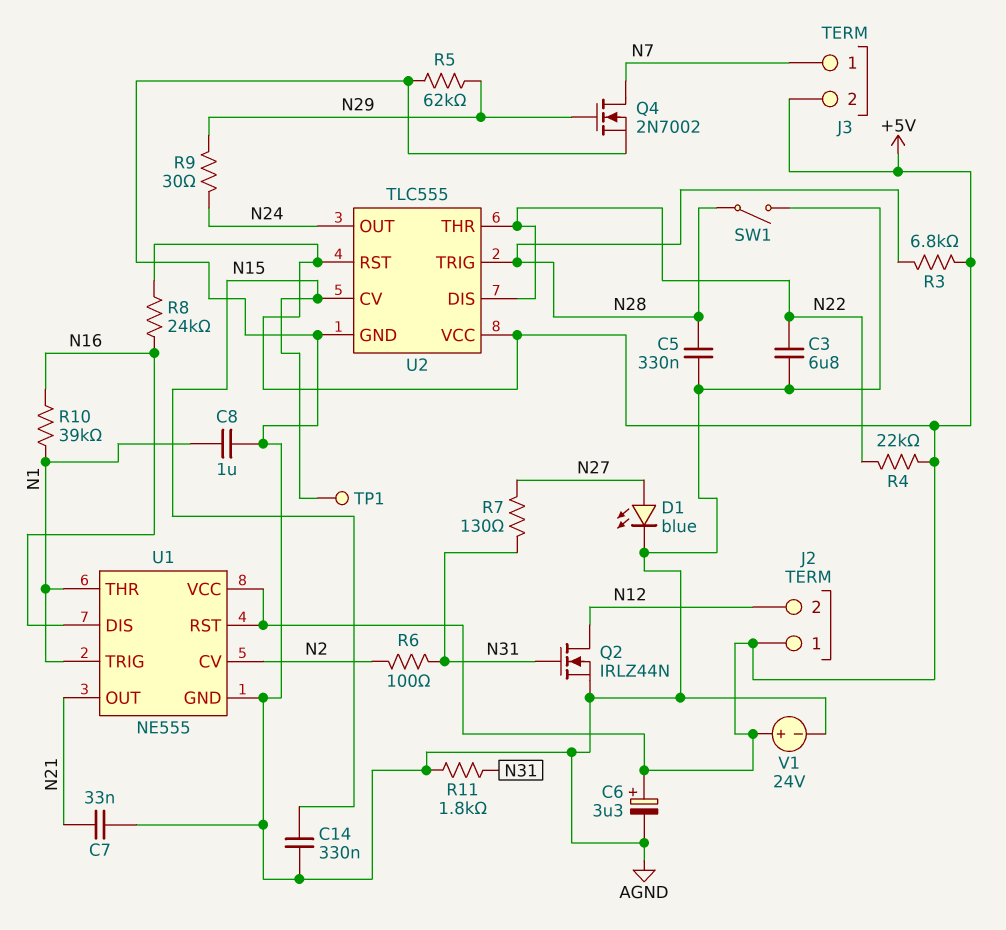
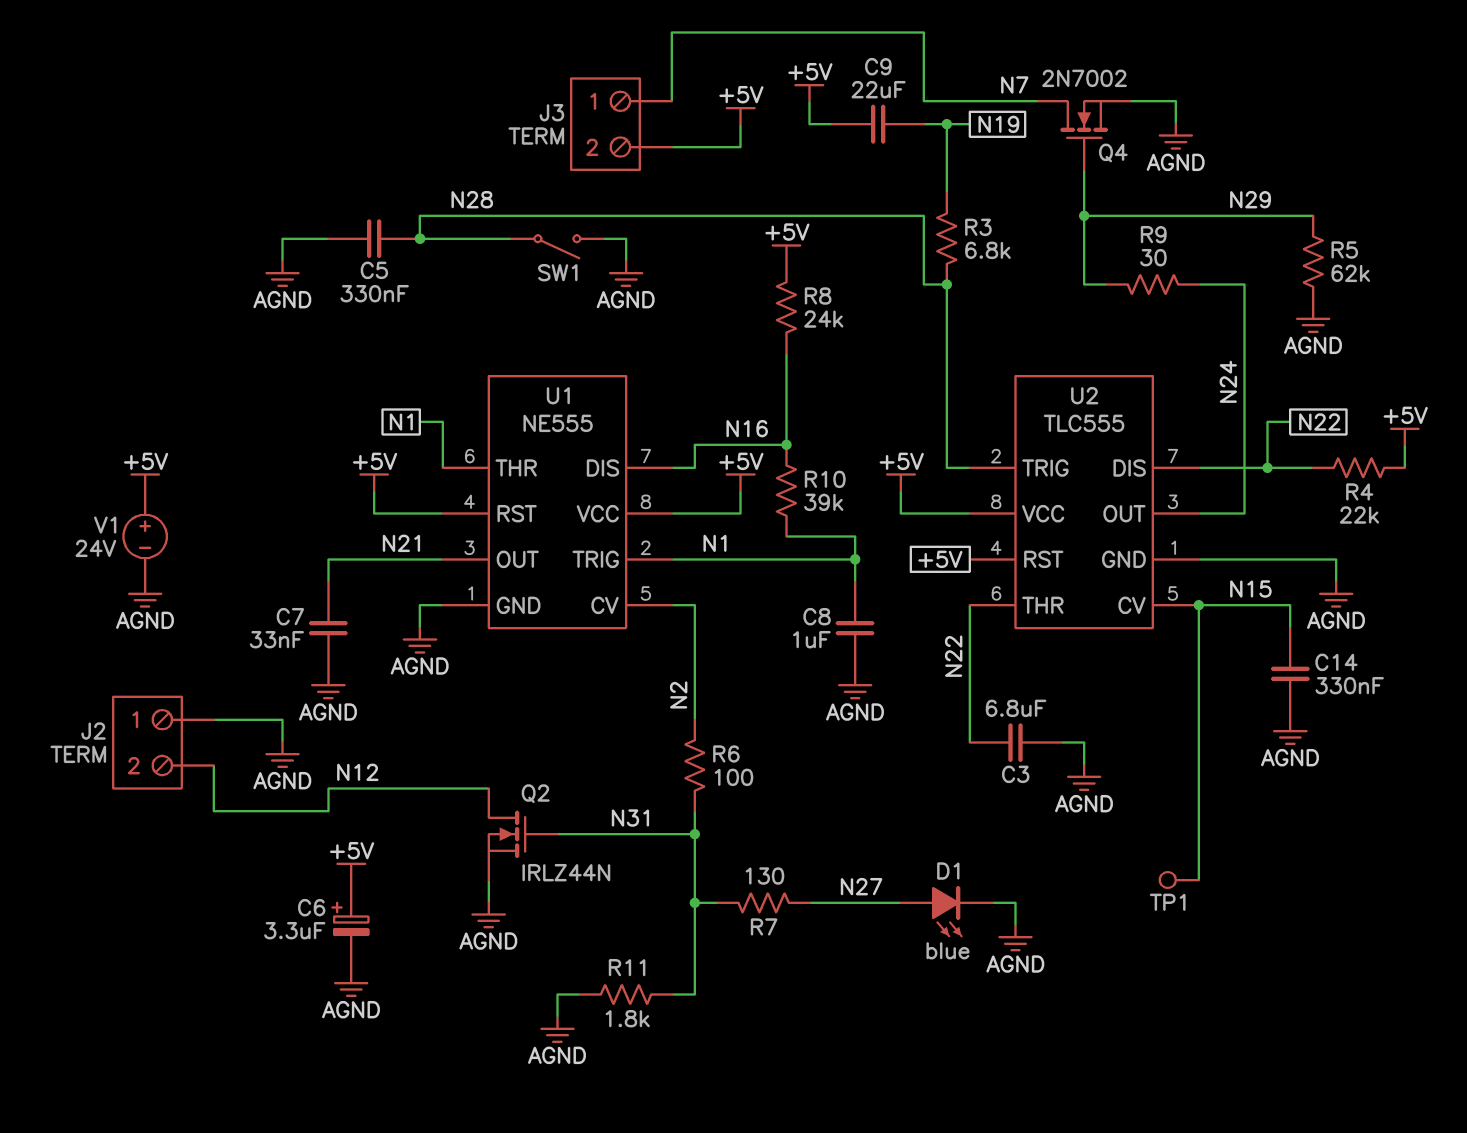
C9: none -> 22uF (+5V, N19)
J2 pin 1: +5V -> AGND
R3: 6.8k (+5V, N28) -> 6.8k (N19, N28)

